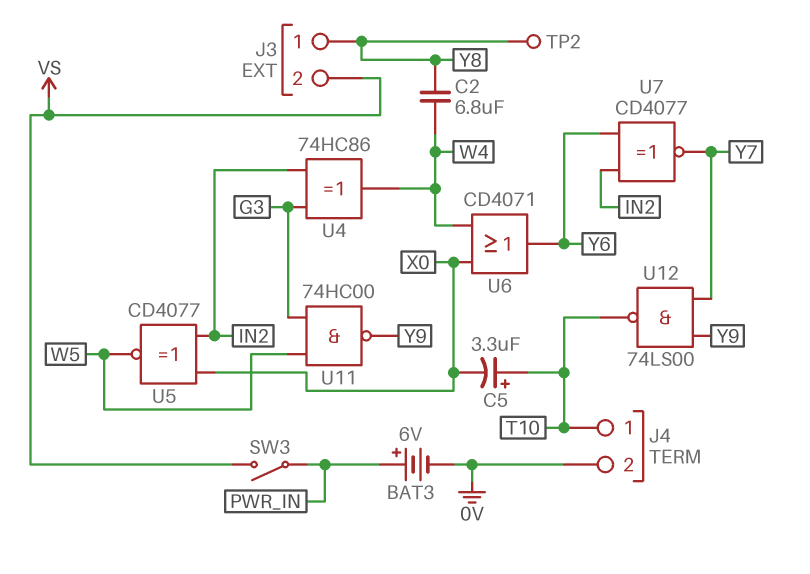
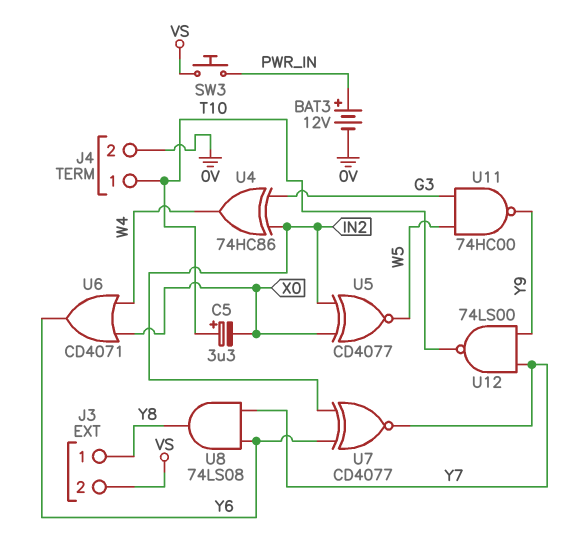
BAT3: 6V (plus PWR_IN, minus 0V) -> 12V (plus PWR_IN, minus 0V)
C2: 6.8uF (W4, Y8) -> none
SW3: switch (PWR_IN, VS) -> button (PWR_IN, VS)
TP2: test point (Y8) -> none
U8: none -> AND 74LS08 (in Y6, in Y7, out Y8)

